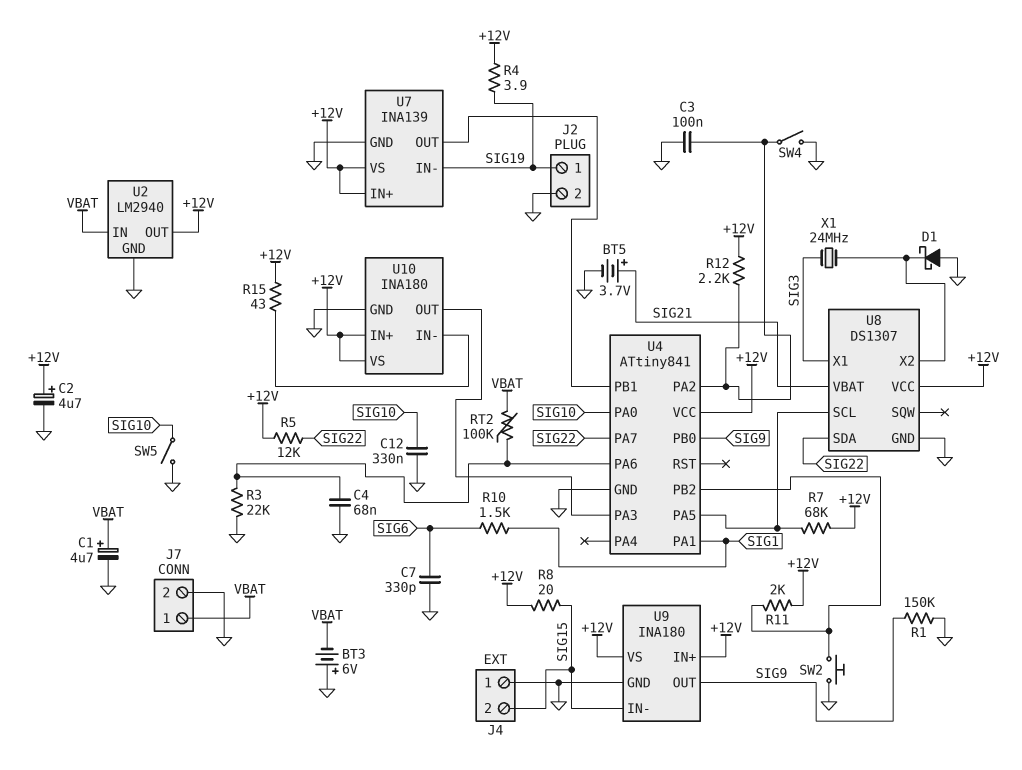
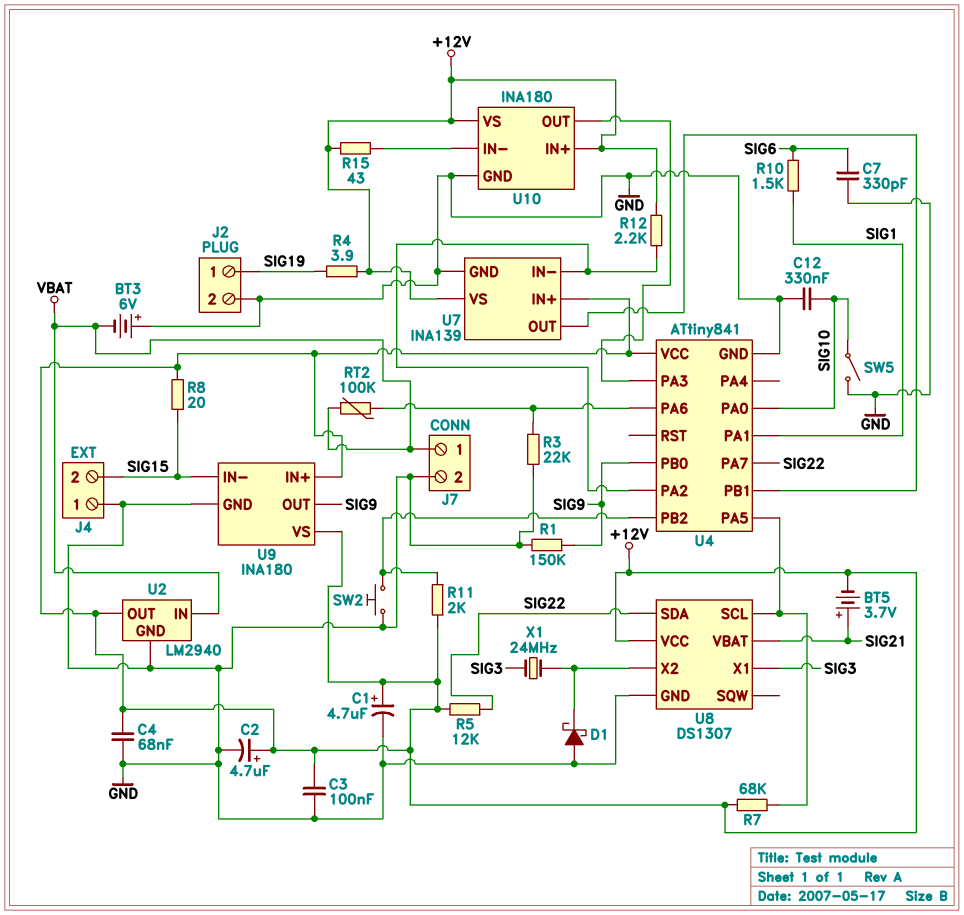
BT5: 3.7V (plus SIG21, minus GND) -> 3.7V (plus SIG21, minus +12V)
C1: 4.7uF (plus VBAT, minus GND) -> 4.7uF (plus +12V, minus GND)
C3: 100nF (GND, U4/PA2) -> 100nF (+12V, GND)
C4: 68nF (GND, U4/PA6) -> 68nF (+12V, GND)
SW4: switch (GND, U4/PA2) -> none
U7 pin IN-: SIG19 -> U4/PA2

